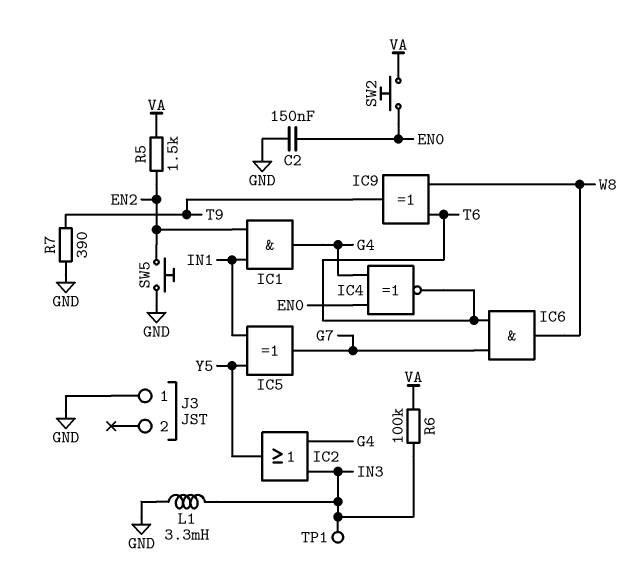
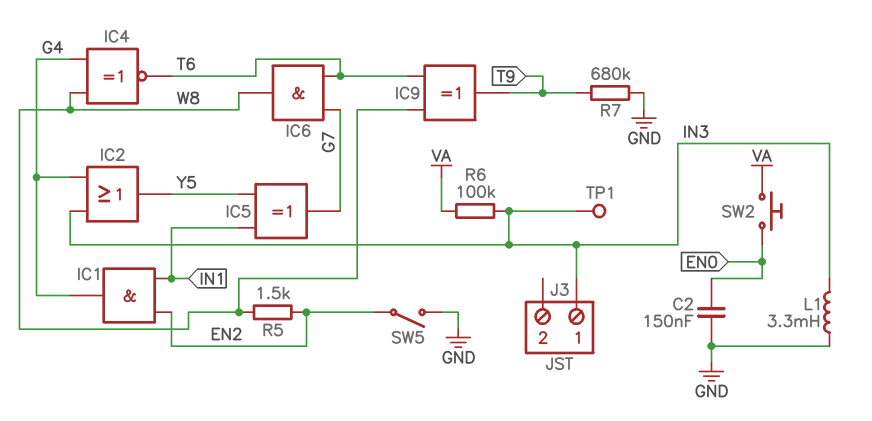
IC4: XNOR (in EN0, in G4, out T6) -> XNOR (in G4, in W8, out T6)
J3 pin 1: GND -> IN3
R5: 1.5k (EN2, VA) -> 1.5k (EN2, W8)
R7: 390 (GND, T9) -> 680k (GND, T9)
SW5: button (EN2, GND) -> switch (EN2, GND)

